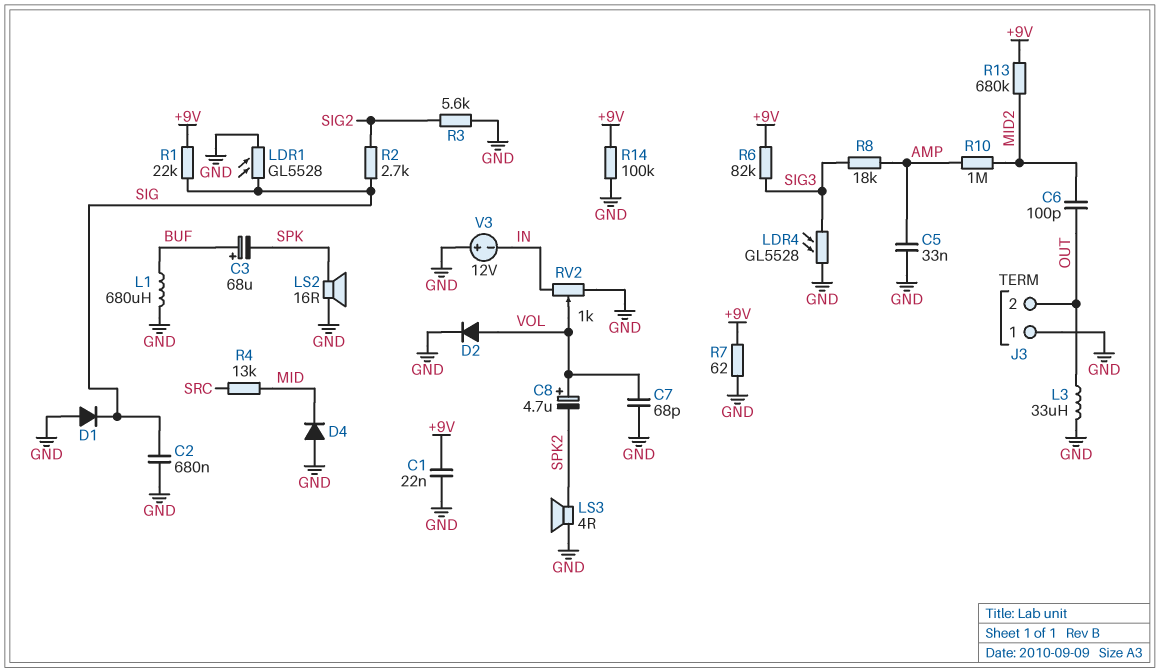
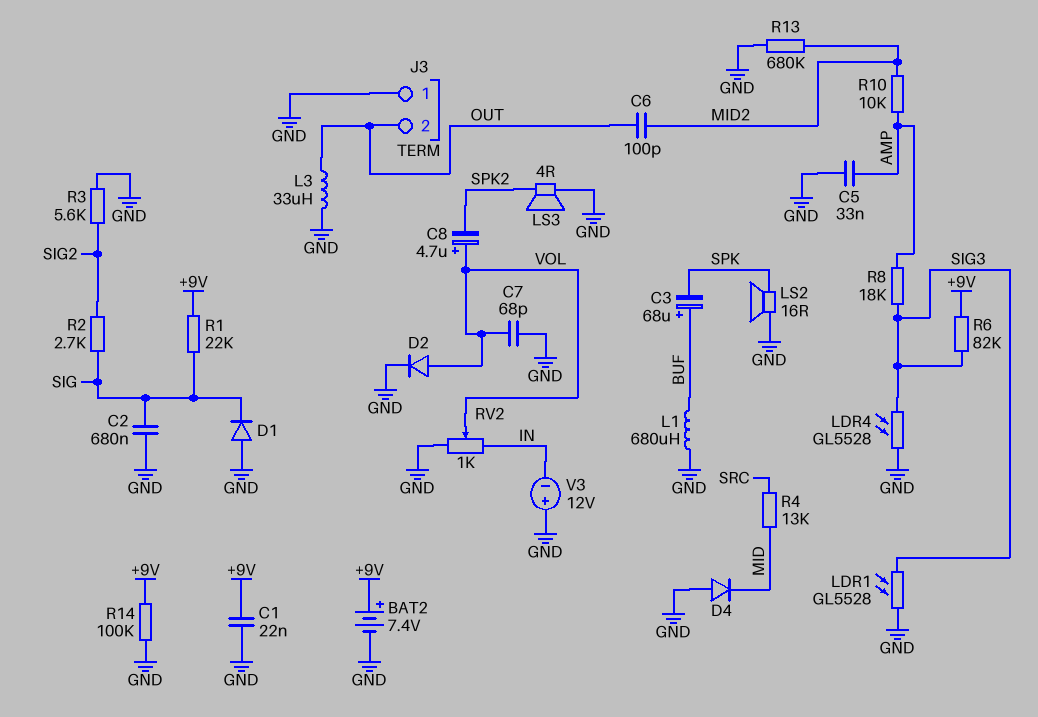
BAT2: none -> 7.4V (plus +9V, minus GND)
LDR1: GL5528 (GND, SIG) -> GL5528 (GND, SIG3)
R7: 62 (+9V, GND) -> none
R10: 1M (AMP, MID2) -> 10k (AMP, MID2)
R13: 680k (+9V, MID2) -> 680k (GND, MID2)

